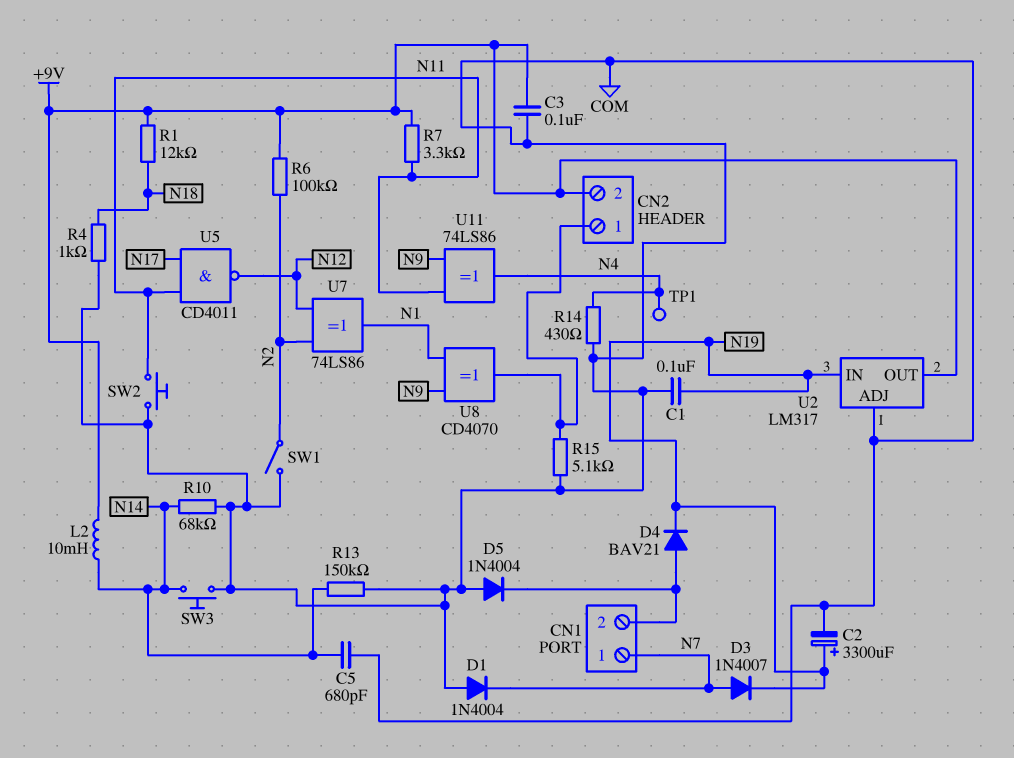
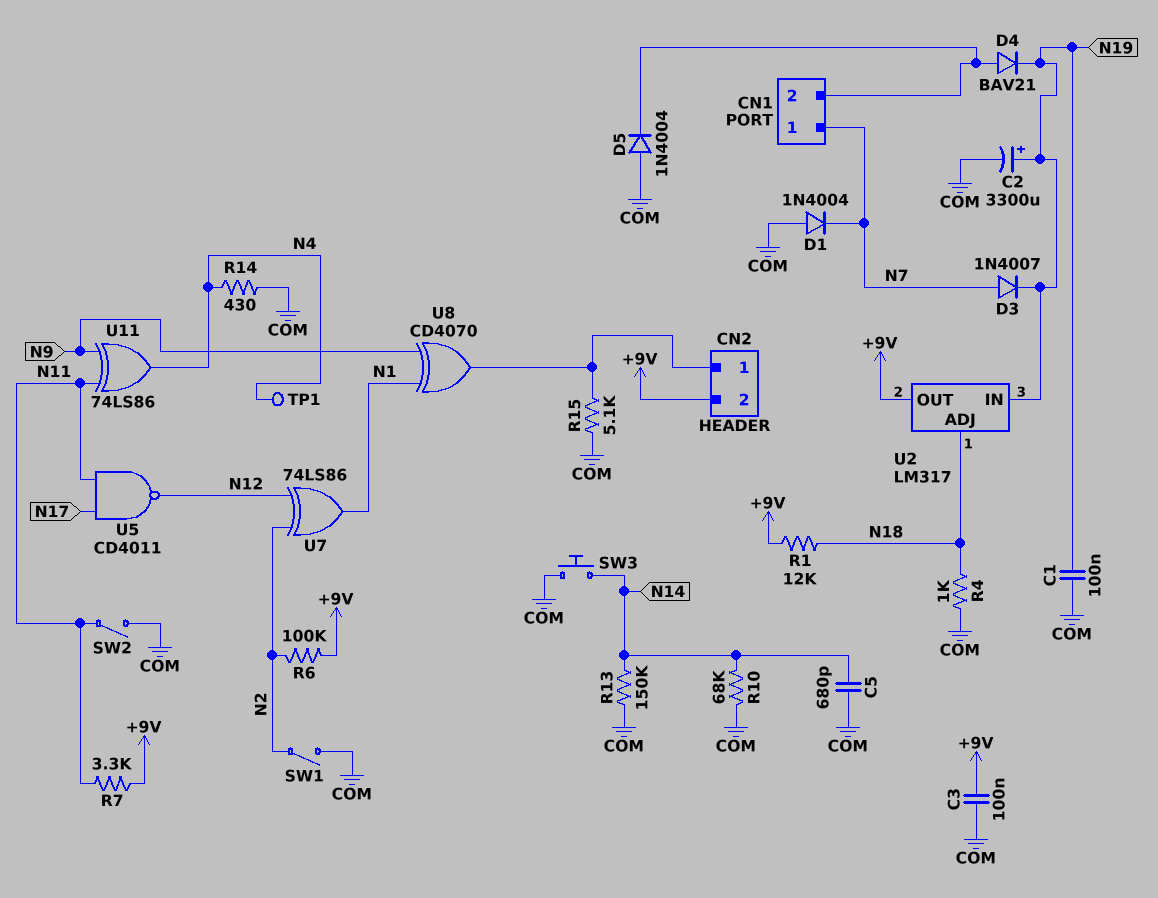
L2: 10mH (+9V, N14) -> none
SW2: button (COM, N11) -> switch (COM, N11)
U2 pin ADJ: COM -> N18

